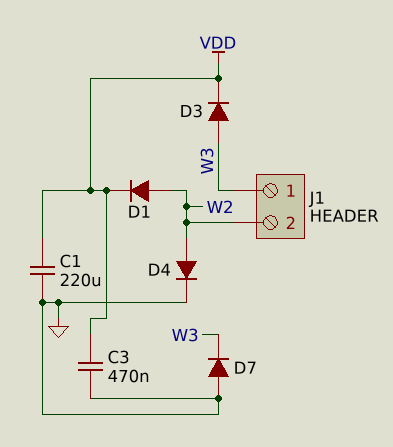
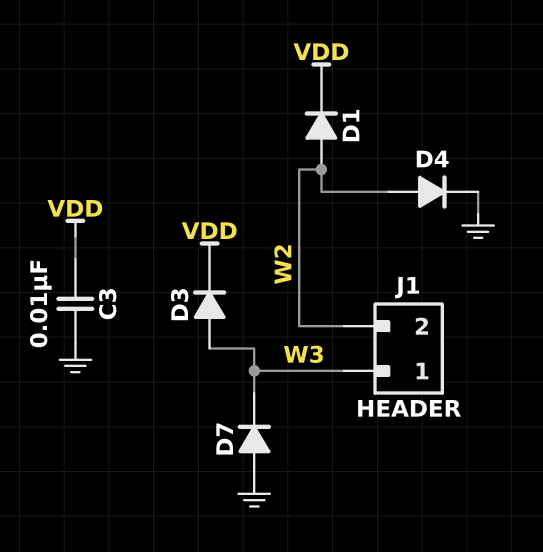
C1: 220uF (GND, VDD) -> none
C3: 470nF (GND, VDD) -> 10nF (GND, VDD)

